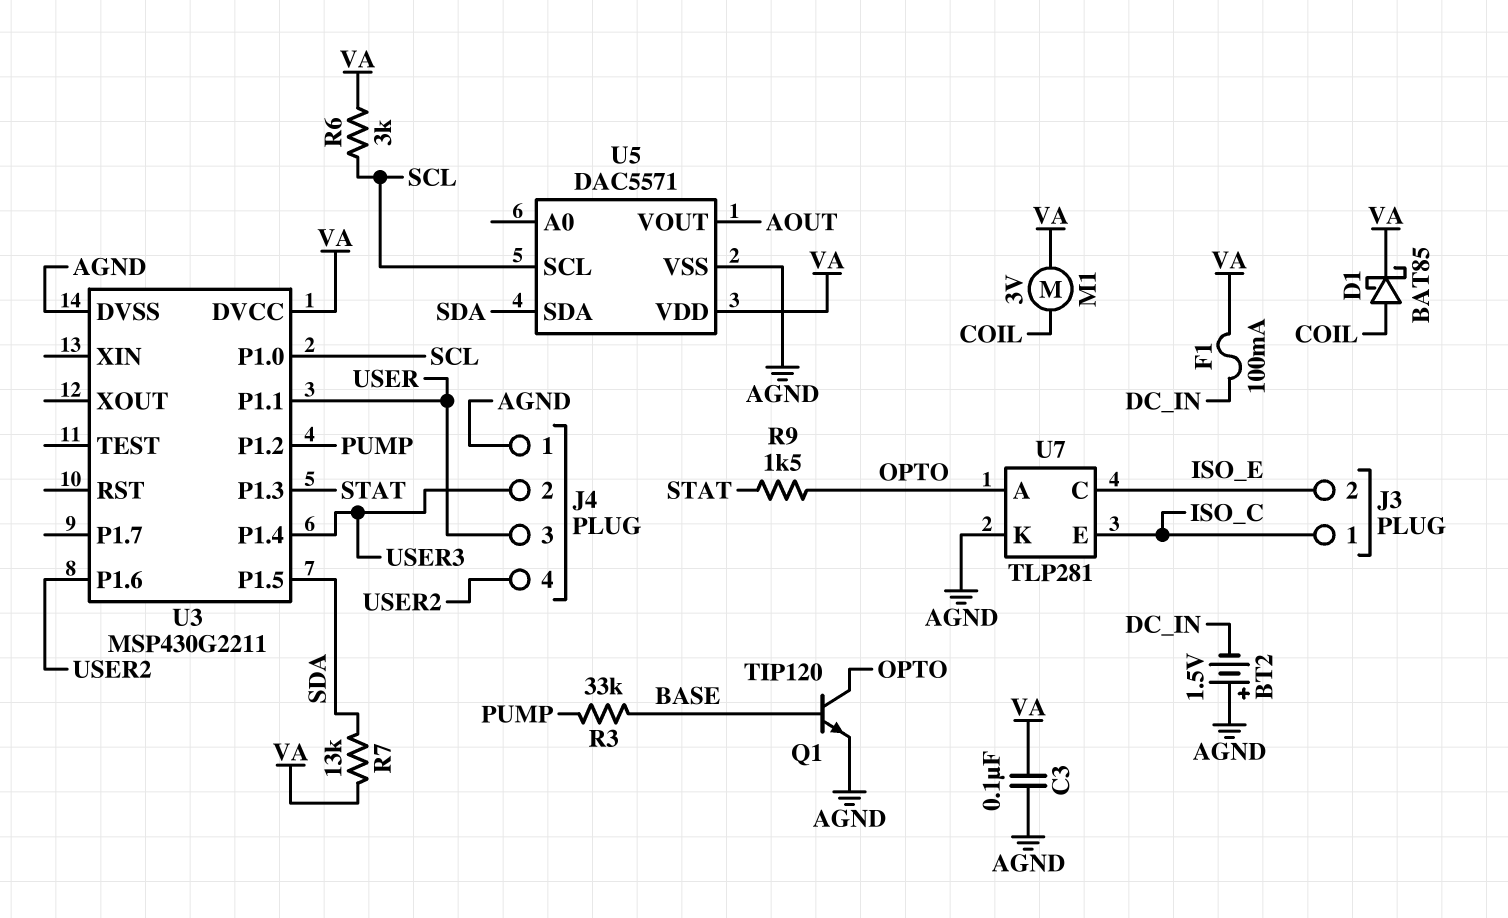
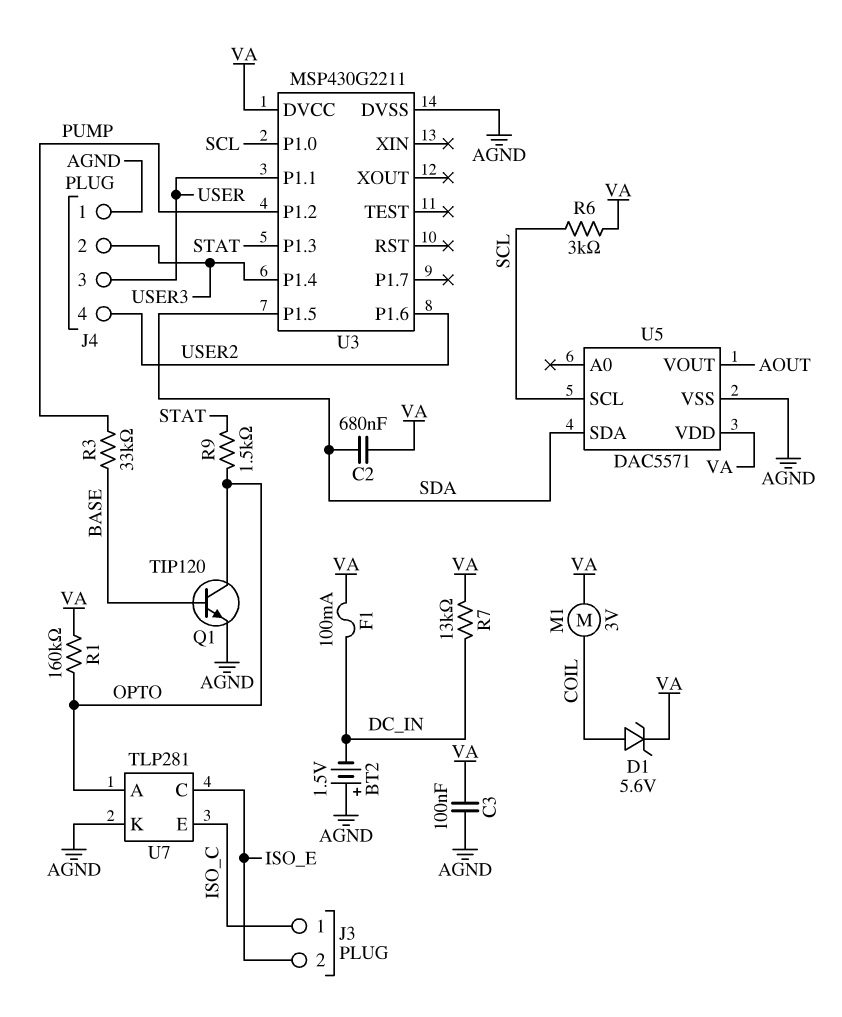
C2: none -> 680nF (SDA, VA)
D1: schottky BAT85 (A COIL, K VA) -> zener 5.6V (A COIL, K VA)
R1: none -> 160k (OPTO, VA)
R7: 13k (SDA, VA) -> 13k (DC_IN, VA)

